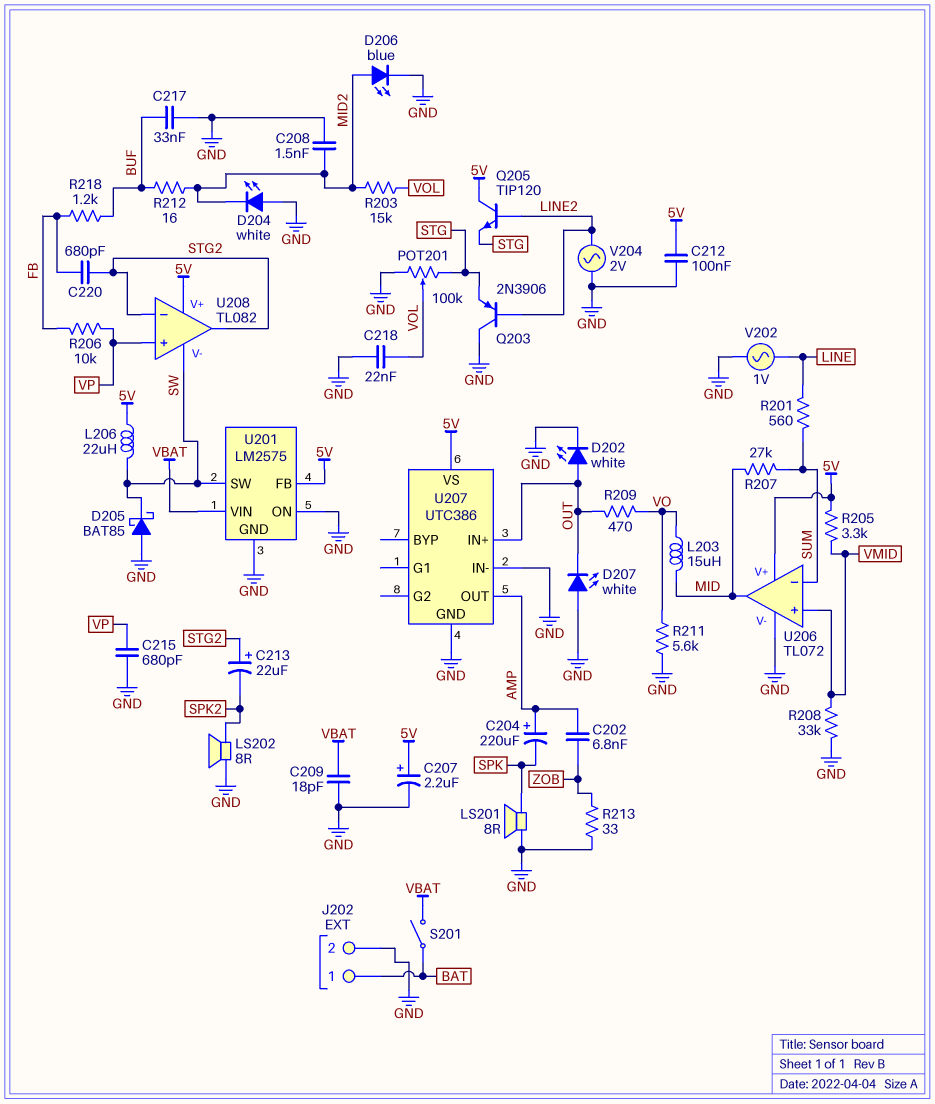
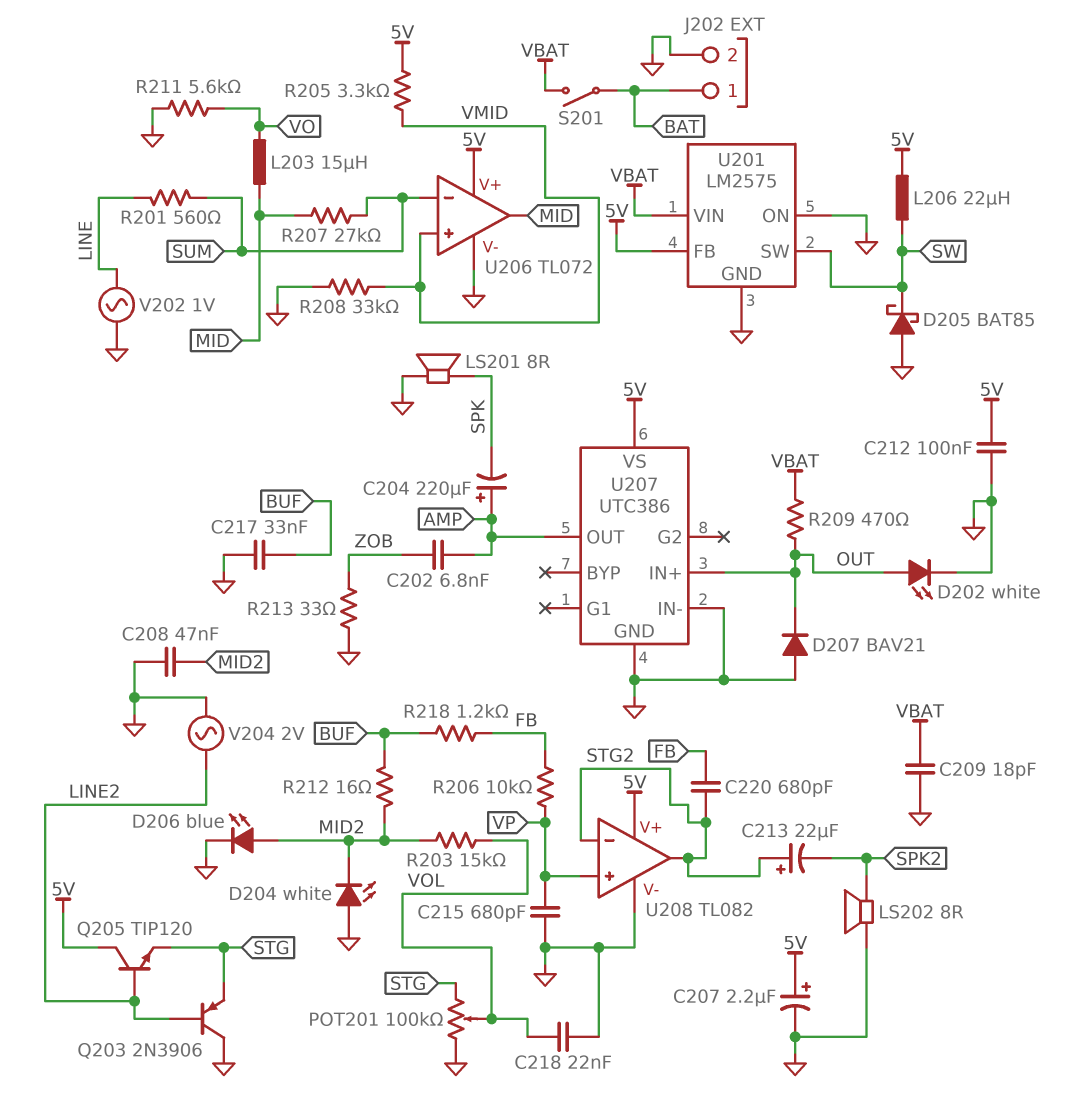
C208: 1.5nF (GND, MID2) -> 47nF (GND, MID2)
D207: LED white (A GND, K OUT) -> diode BAV21 (A GND, K OUT)
R209: 470 (OUT, VO) -> 470 (OUT, VBAT)
U208 pin V-: SW -> GND

